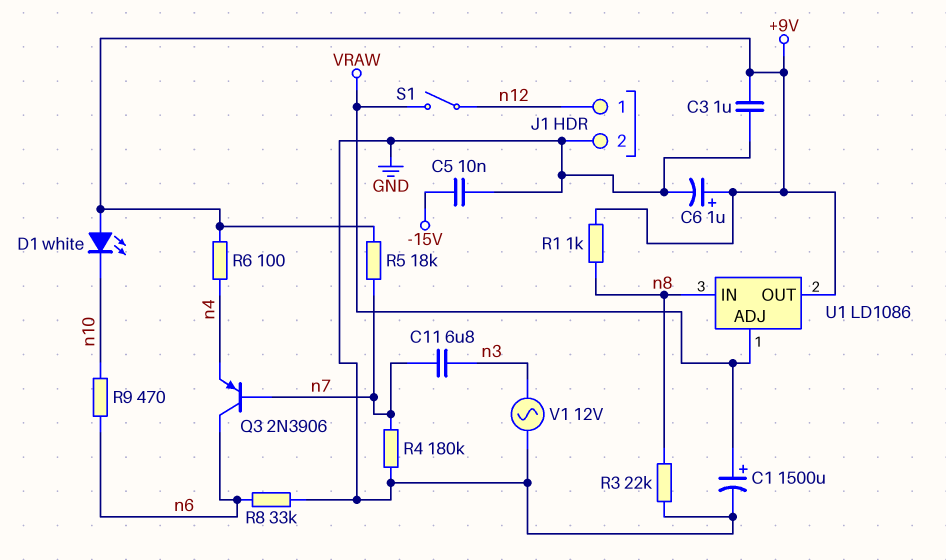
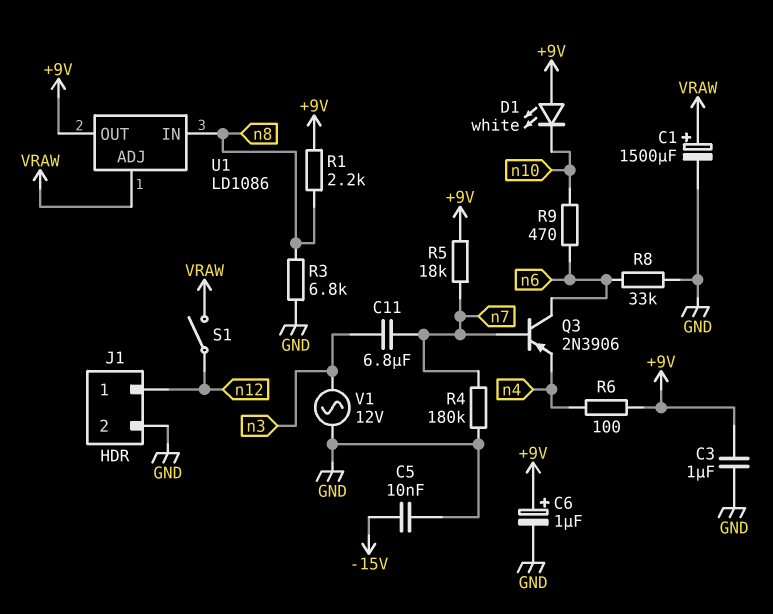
R1: 1k (+9V, n8) -> 2.2k (+9V, n8)
R3: 22k (GND, n8) -> 6.8k (GND, n8)

